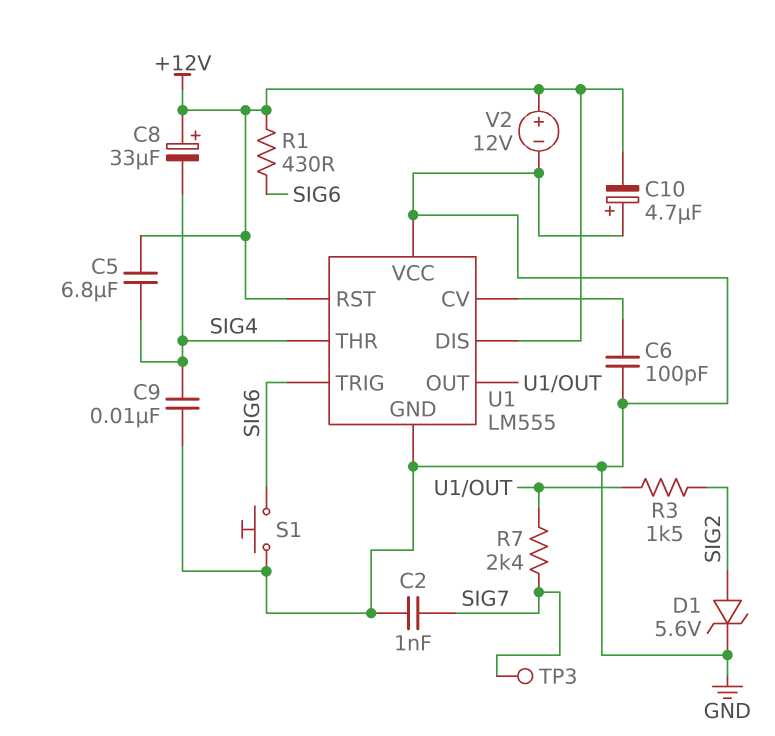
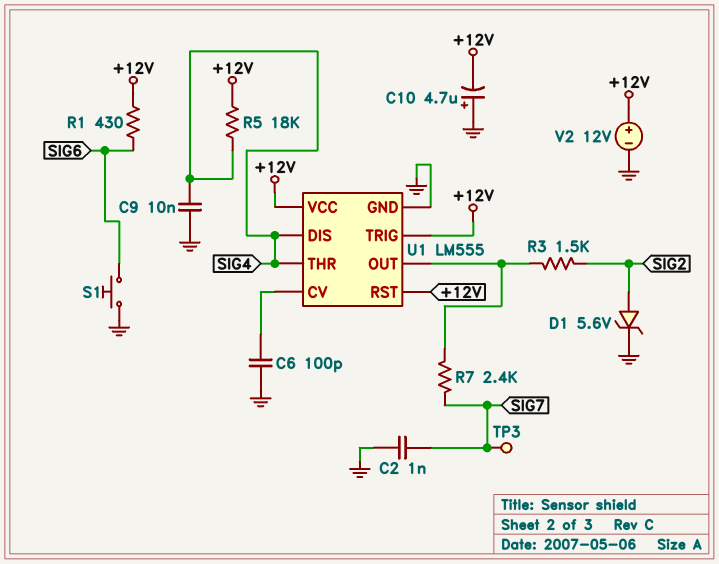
C5: 6.8uF (+12V, SIG4) -> none
C8: 33uF (plus +12V, minus SIG4) -> none
R5: none -> 18k (+12V, SIG4)
U1 pin DIS: +12V -> SIG4
U1 pin TRIG: SIG6 -> +12V
U1 pin VCC: GND -> +12V

